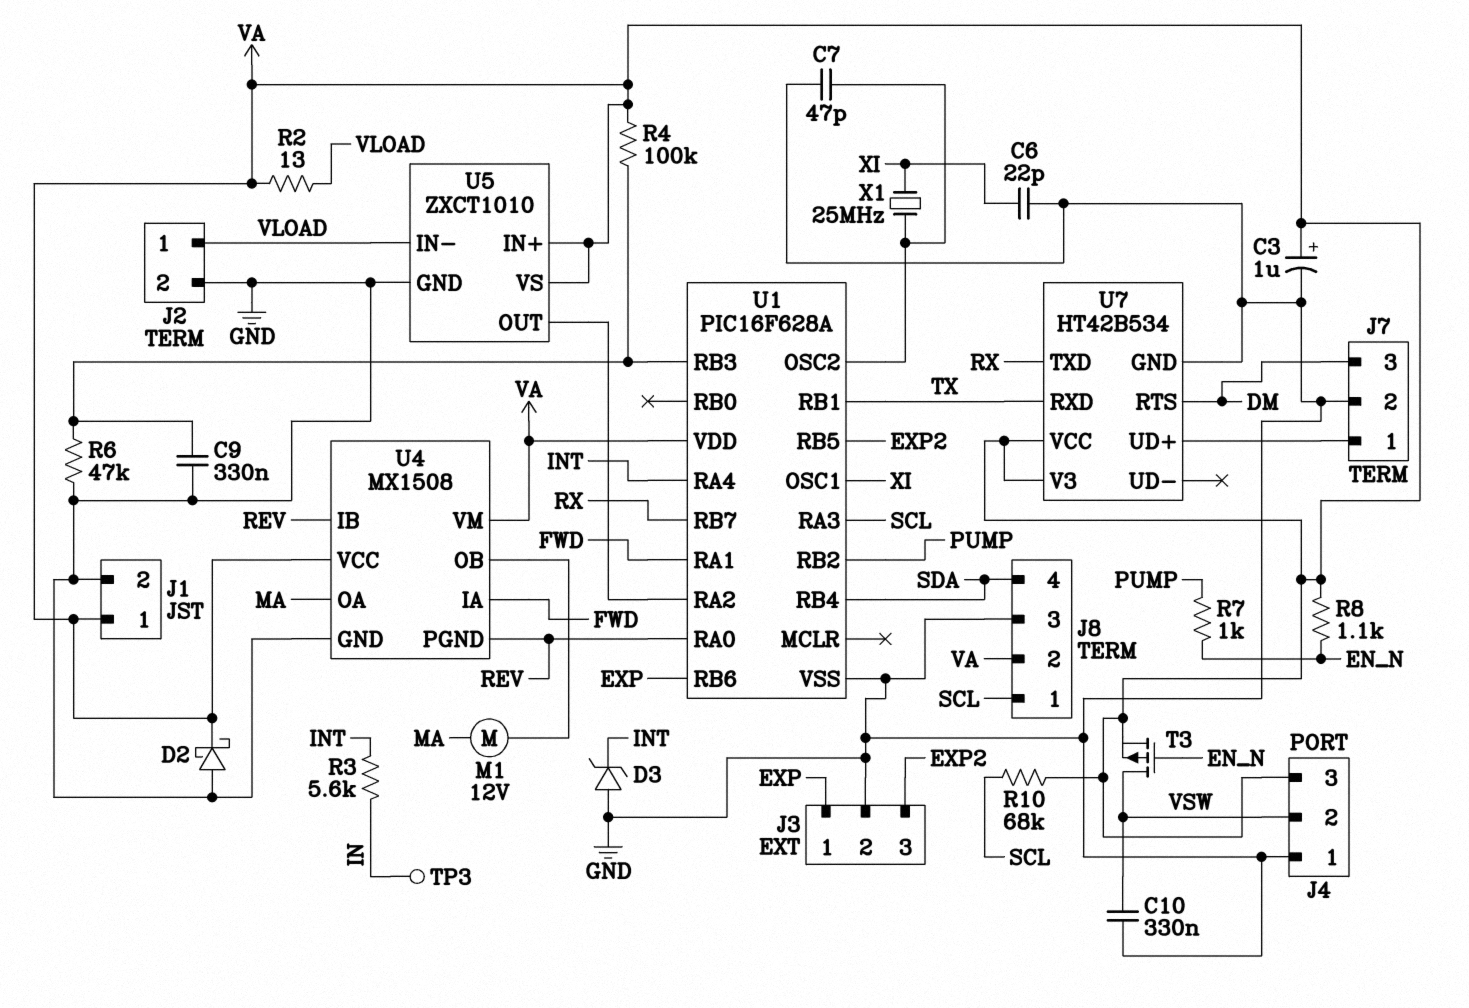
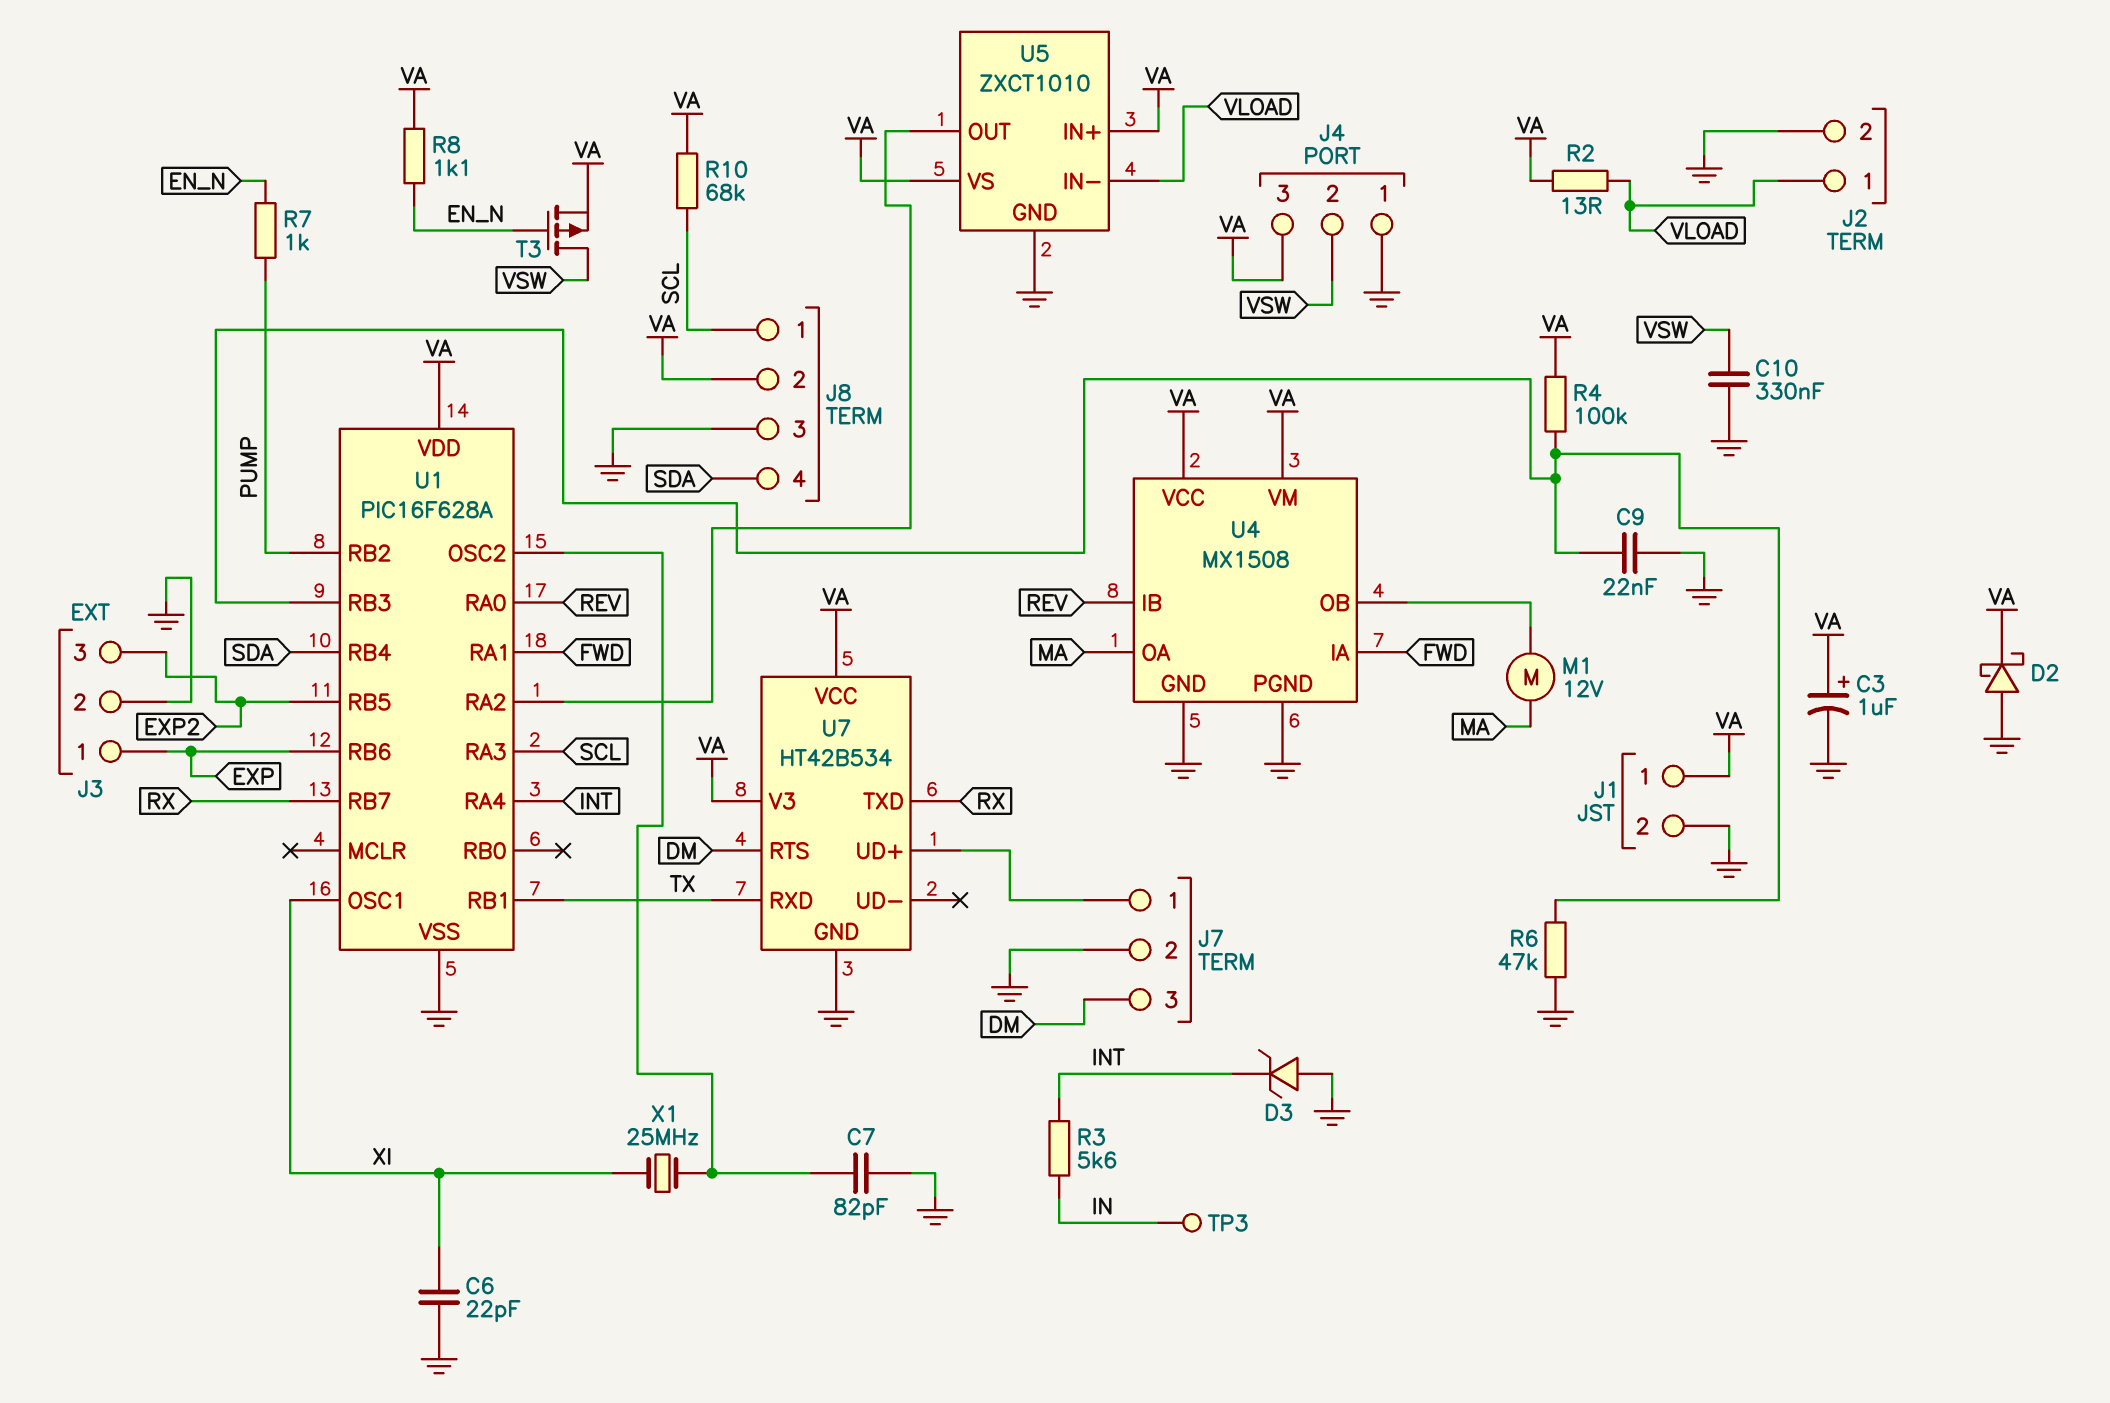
C7: 47pF (GND, U1/OSC2) -> 82pF (GND, U1/OSC2)
C9: 330nF (GND, U1/RB3) -> 22nF (GND, U1/RB3)
U4 pin PGND: REV -> GND

